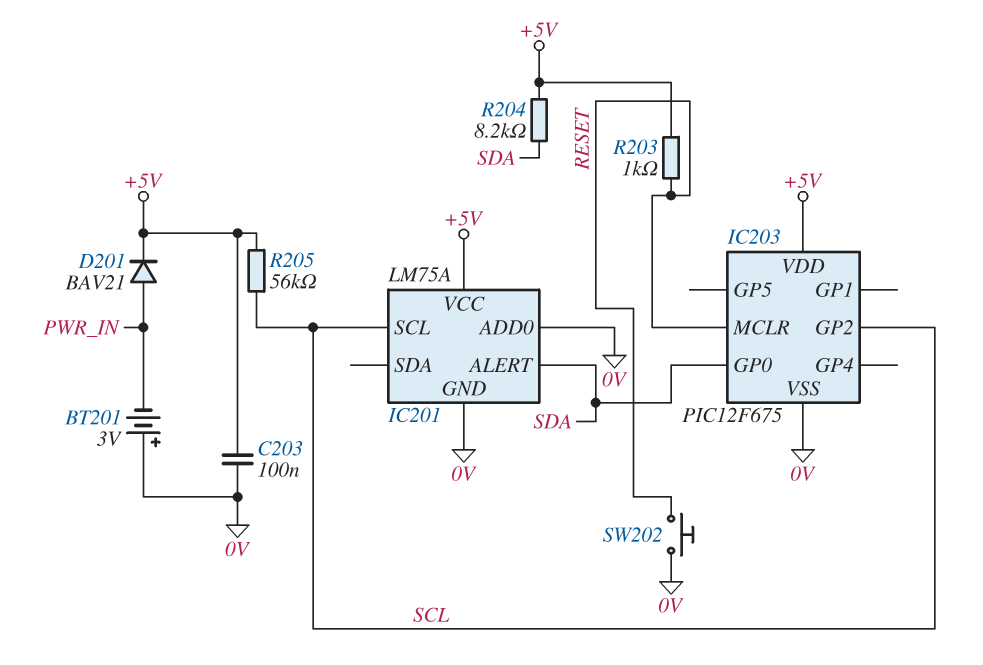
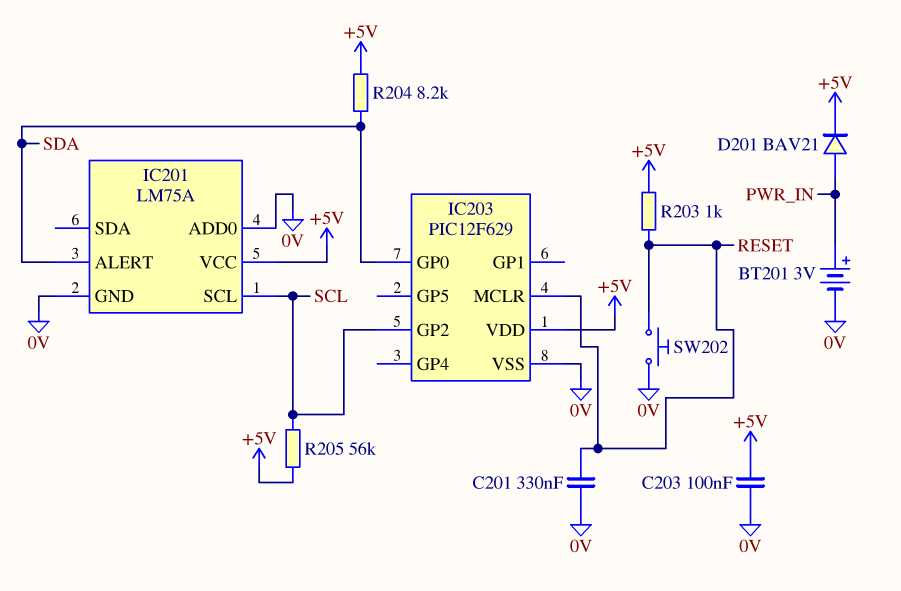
BT201: 3V (plus 0V, minus PWR_IN) -> 3V (plus PWR_IN, minus 0V)
C201: none -> 330nF (0V, RESET)
IC203: PIC12F675 -> PIC12F629

